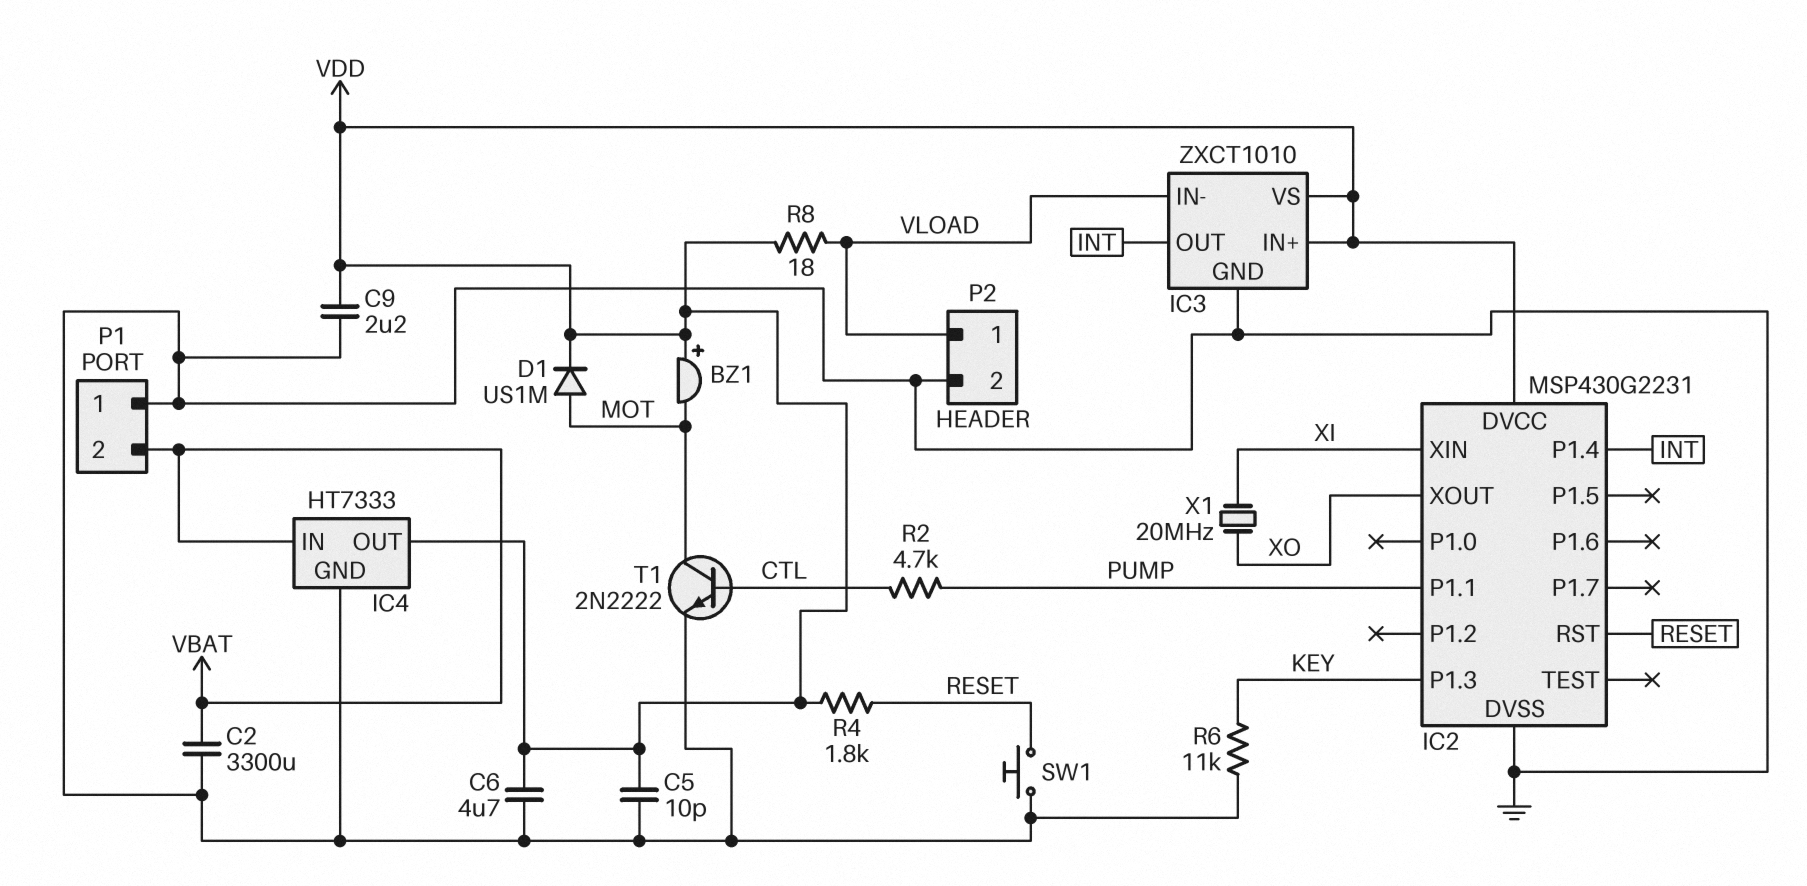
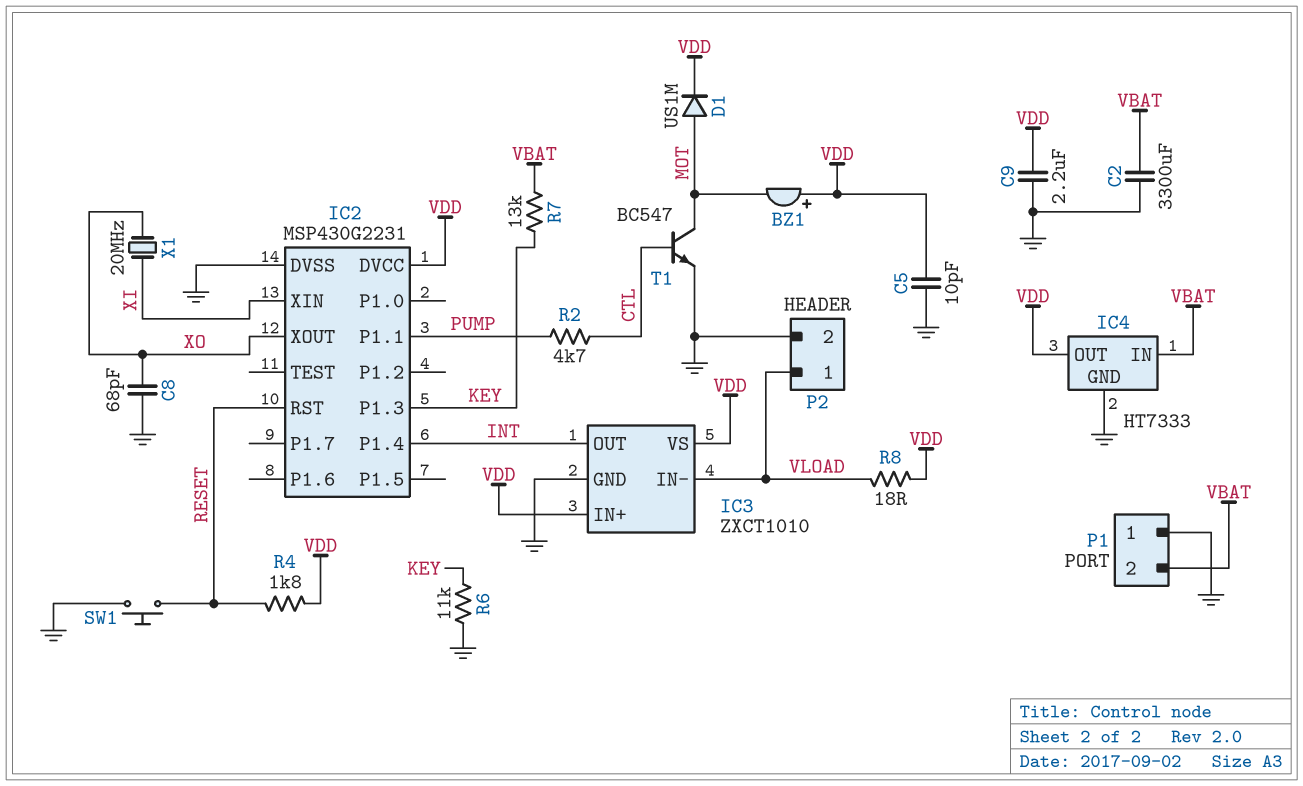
C6: 4.7uF (GND, VDD) -> none
C8: none -> 68pF (GND, XO)
R7: none -> 13k (KEY, VBAT)
T1: NPN 2N2222 (B CTL, C MOT, E GND) -> NPN BC547 (B CTL, C MOT, E GND)

